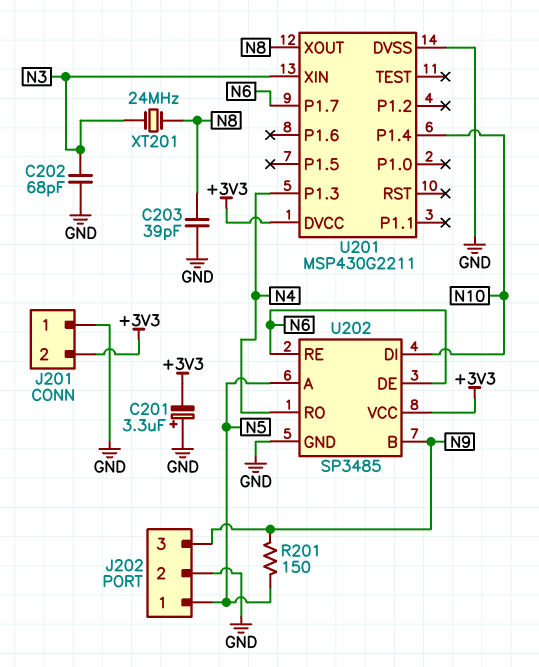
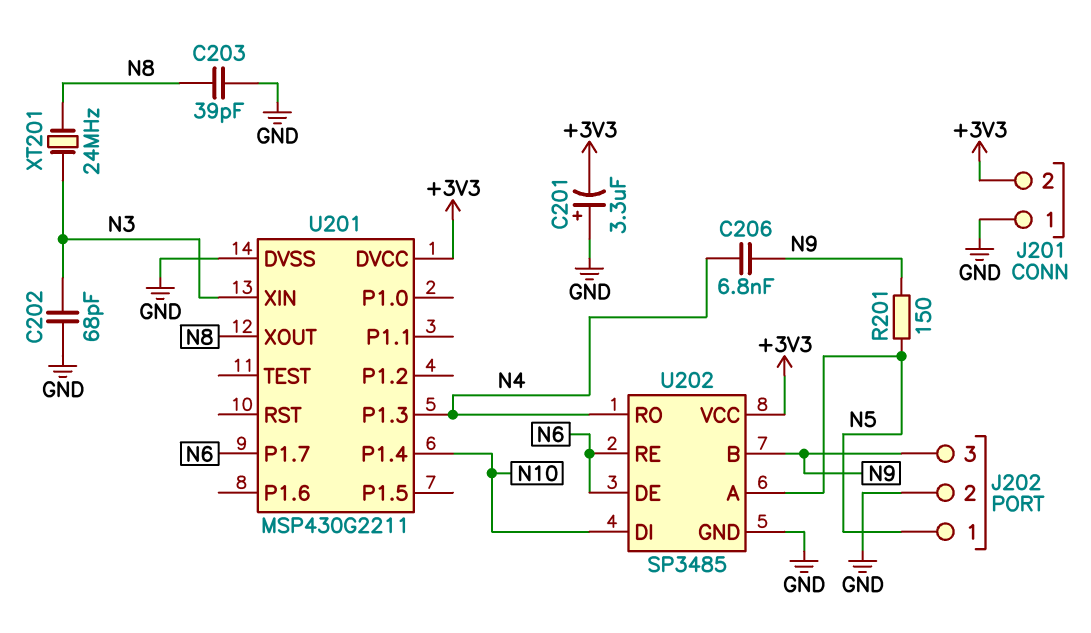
C206: none -> 6.8nF (N4, N9)

